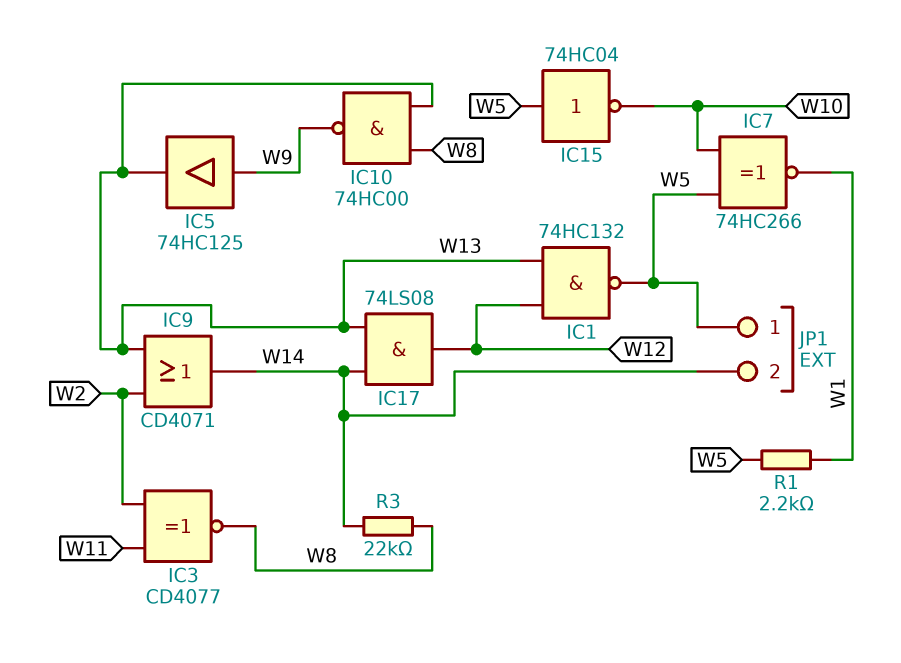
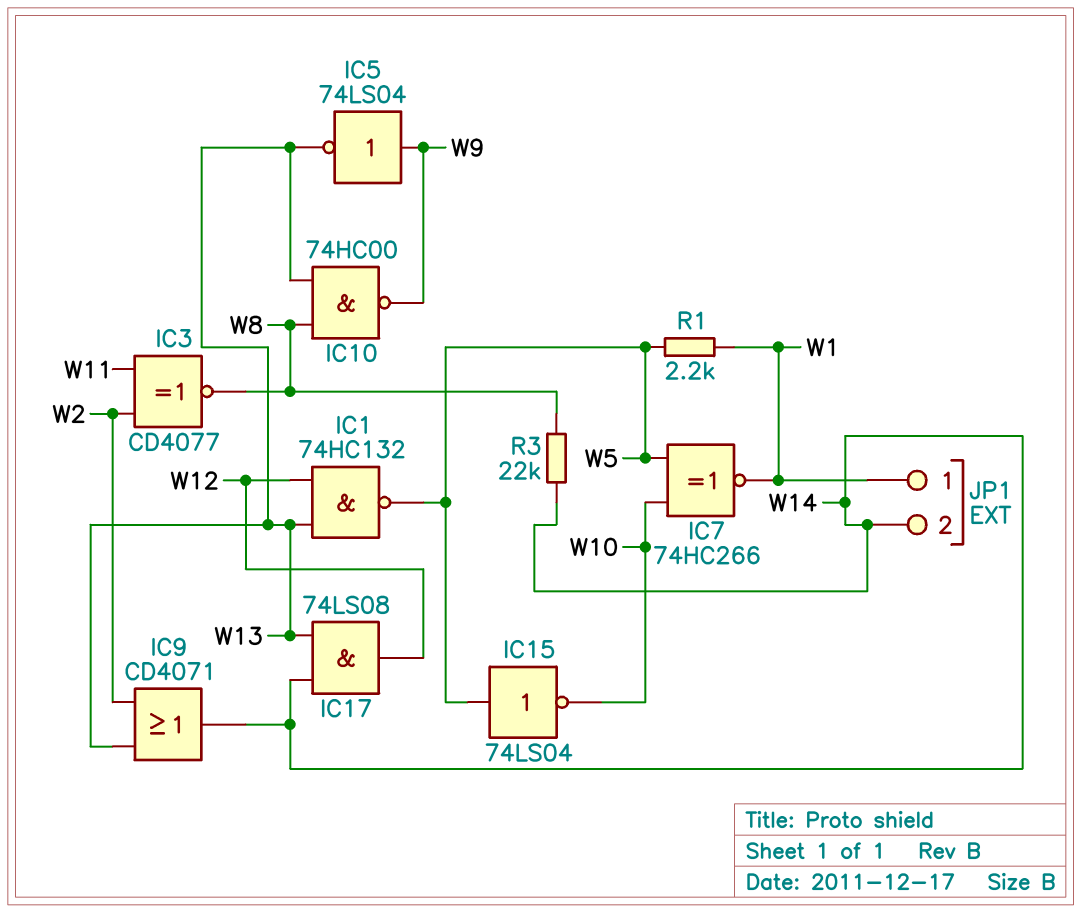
IC5: buffer 74HC125 (in W9, out W13) -> NOT 74LS04 (in W9, out W13)
IC15: NOT 74HC04 (in W5, out W10) -> NOT 74LS04 (in W5, out W10)
JP1 pin 1: W5 -> W1

